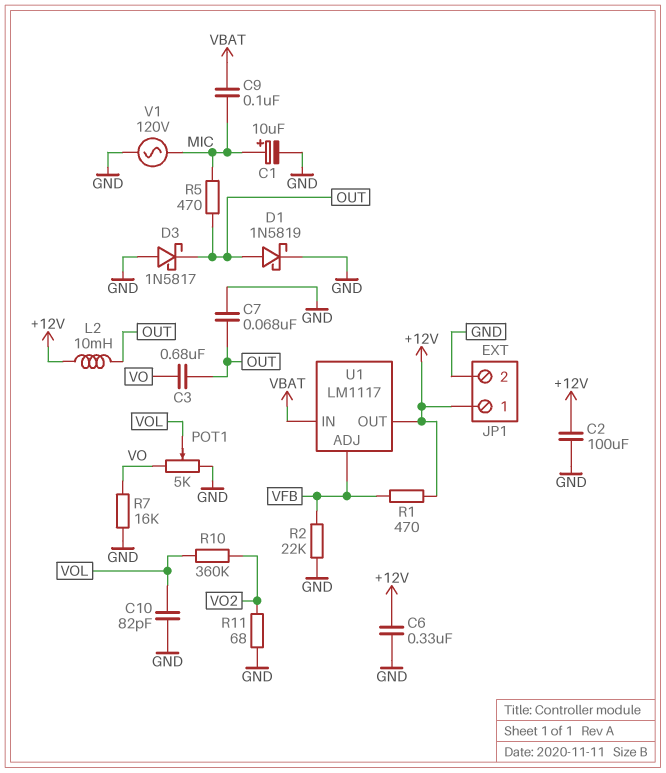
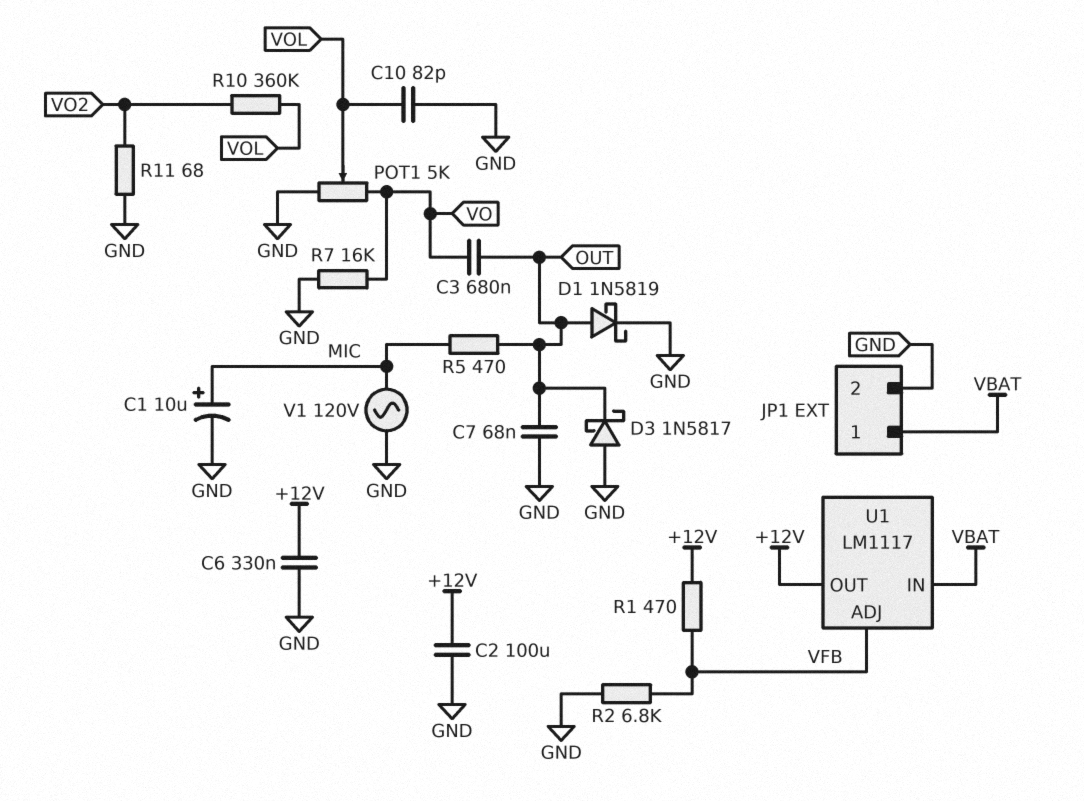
C9: 100nF (MIC, VBAT) -> none
JP1 pin 1: +12V -> VBAT
L2: 10mH (+12V, OUT) -> none
R2: 22k (GND, VFB) -> 6.8k (GND, VFB)

